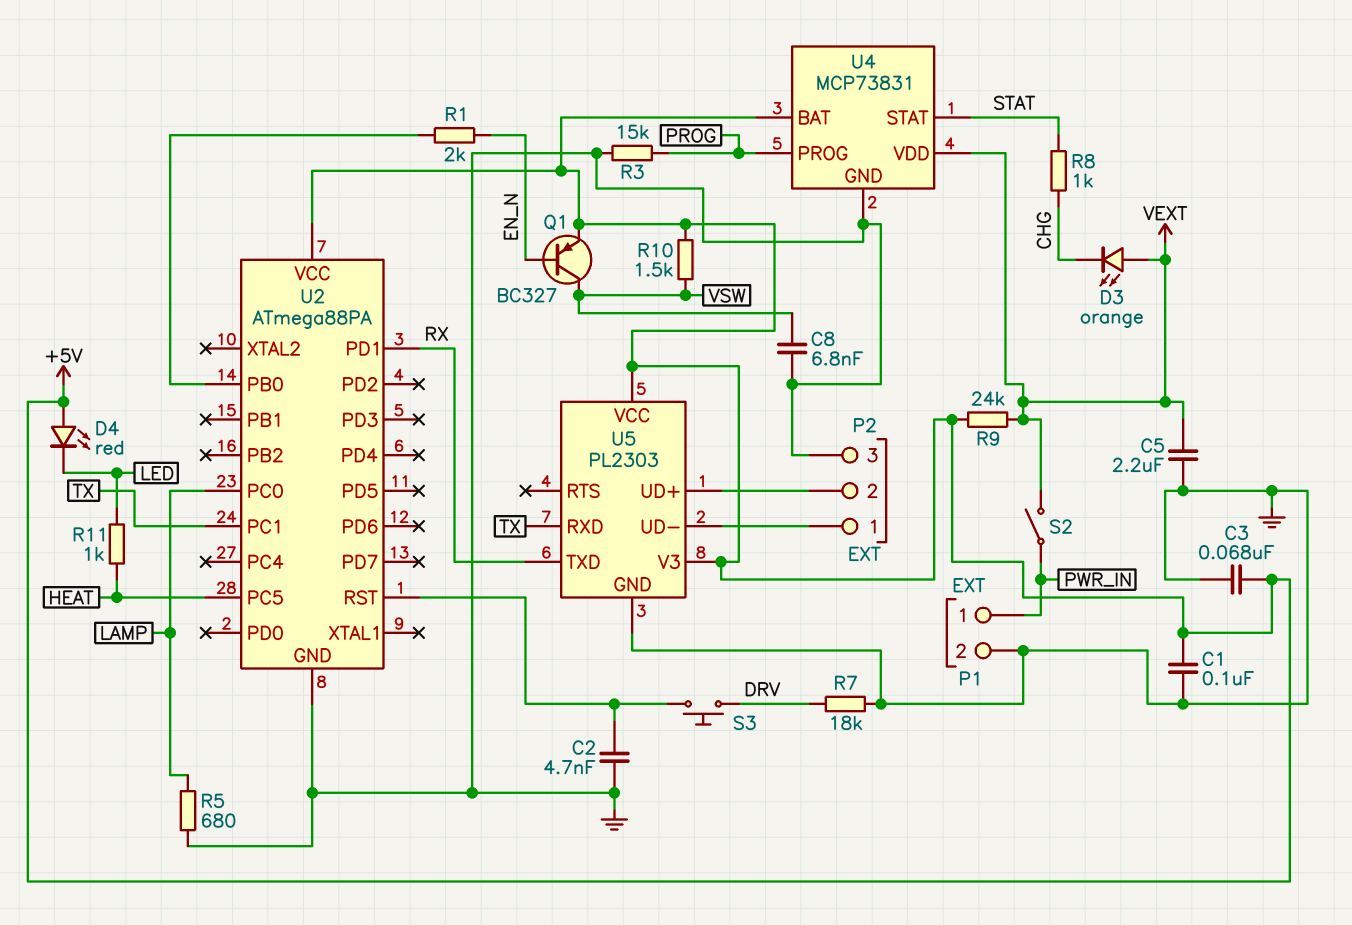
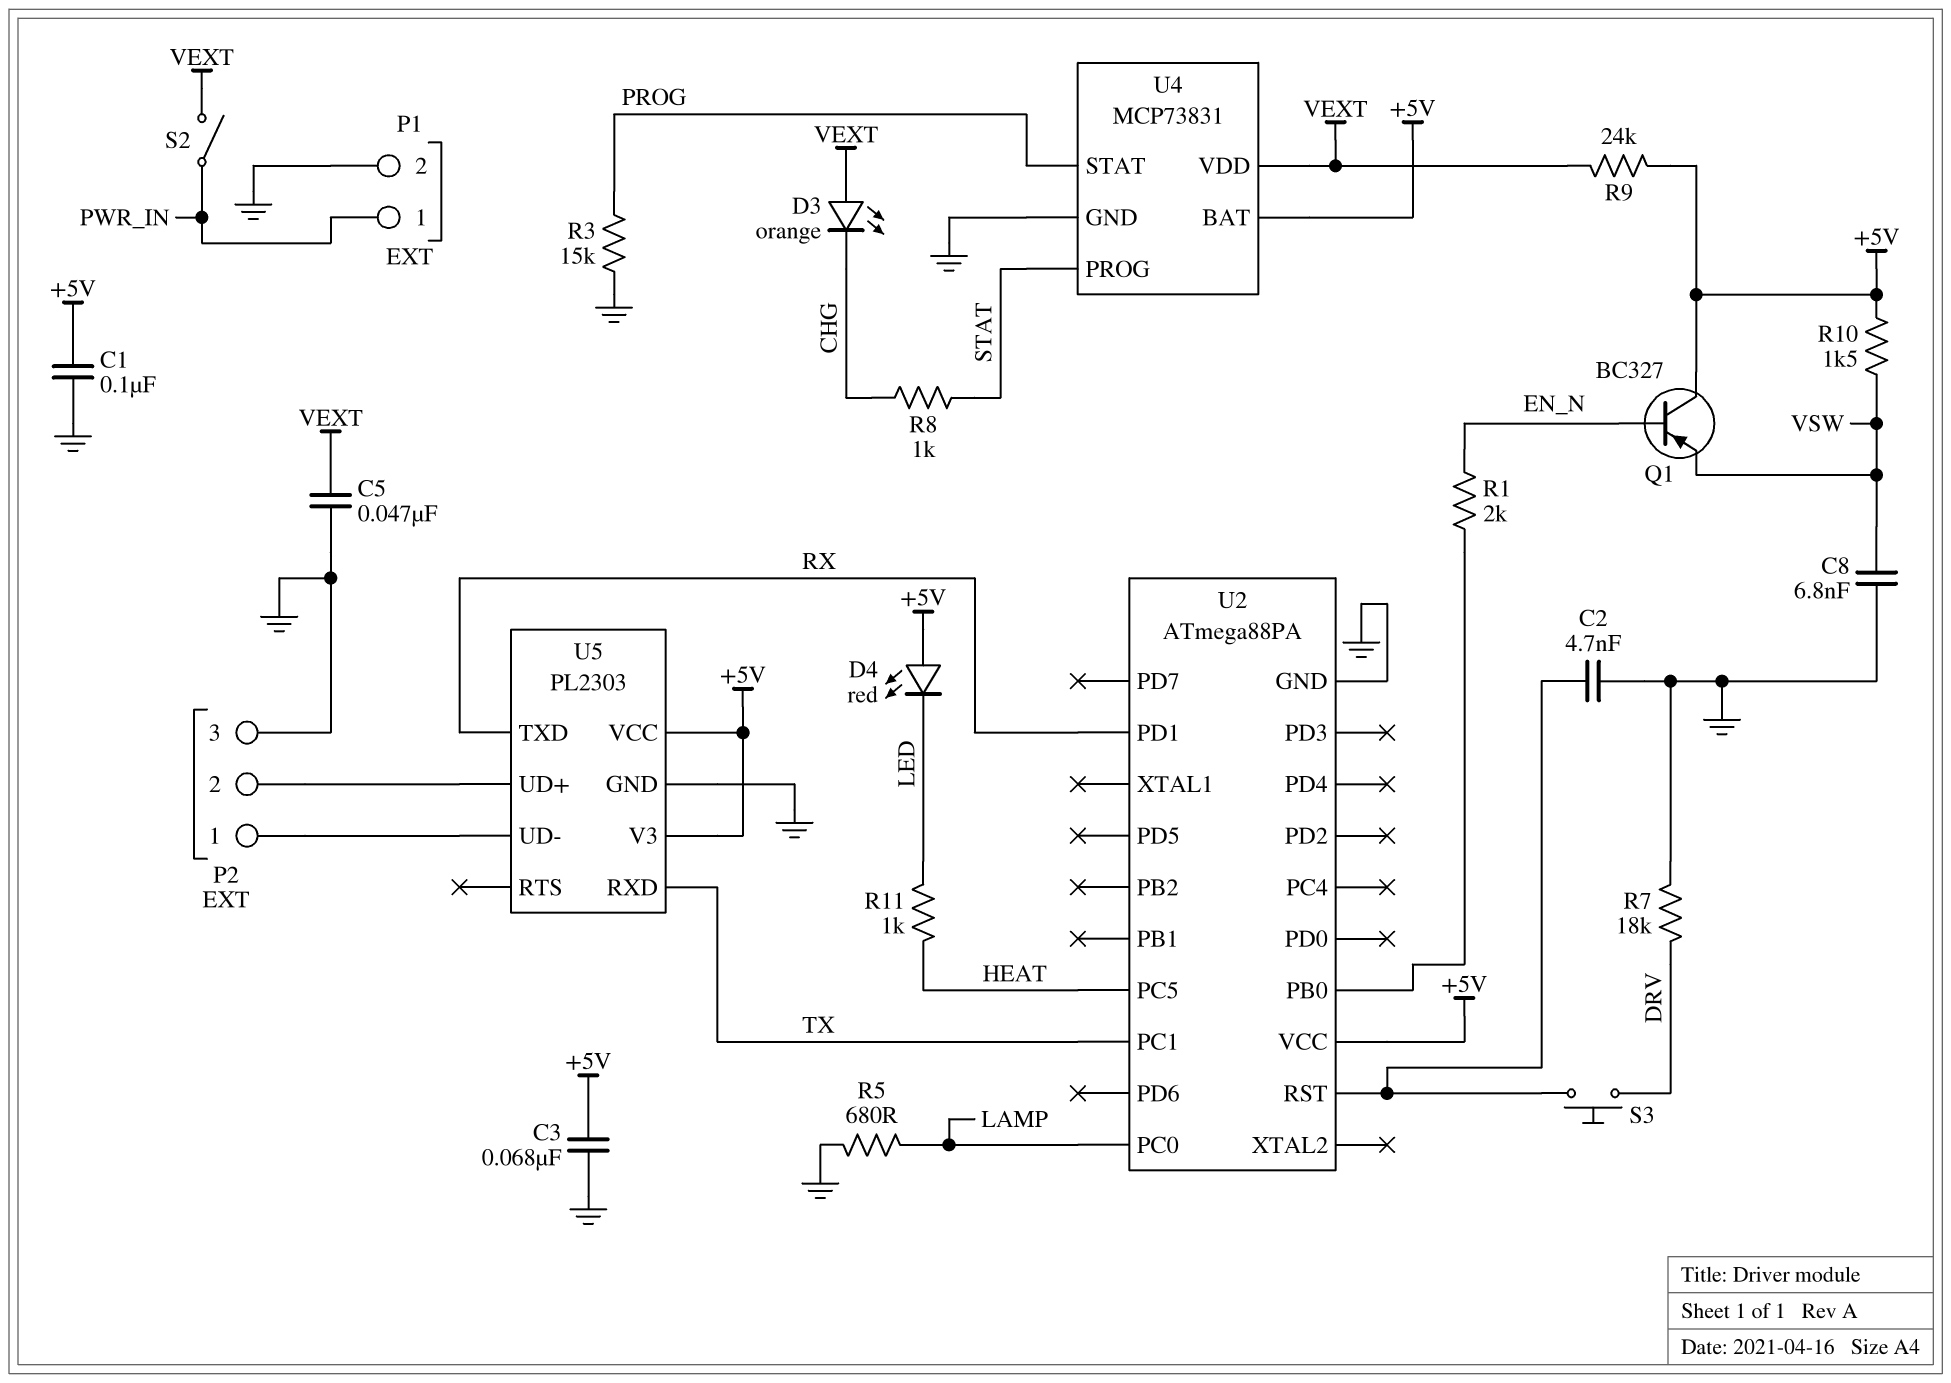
C5: 2.2uF (GND, VEXT) -> 47nF (GND, VEXT)
Q1: PNP BC327 (B EN_N, C VSW, E +5V) -> PNP BC327 (B EN_N, C +5V, E VSW)
U4 pin PROG: PROG -> STAT
U4 pin STAT: STAT -> PROG

